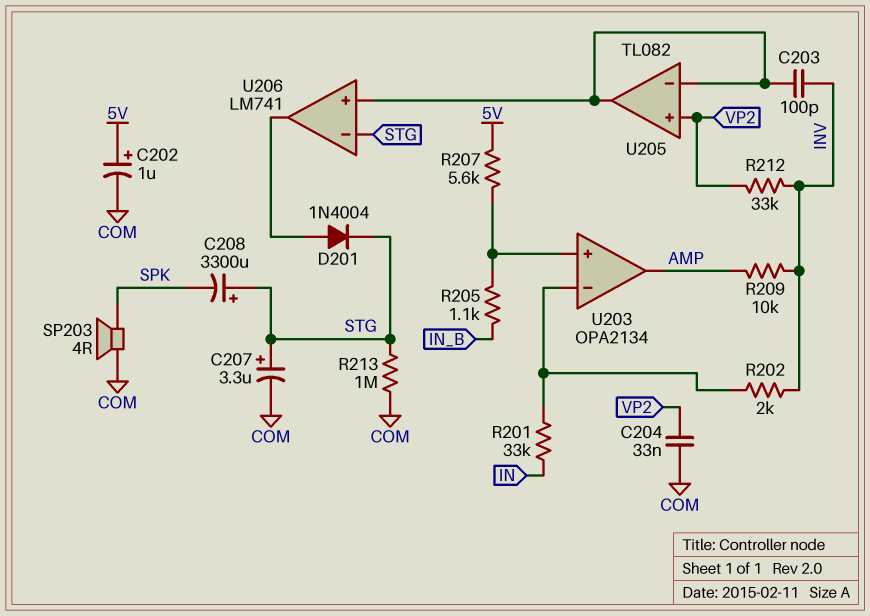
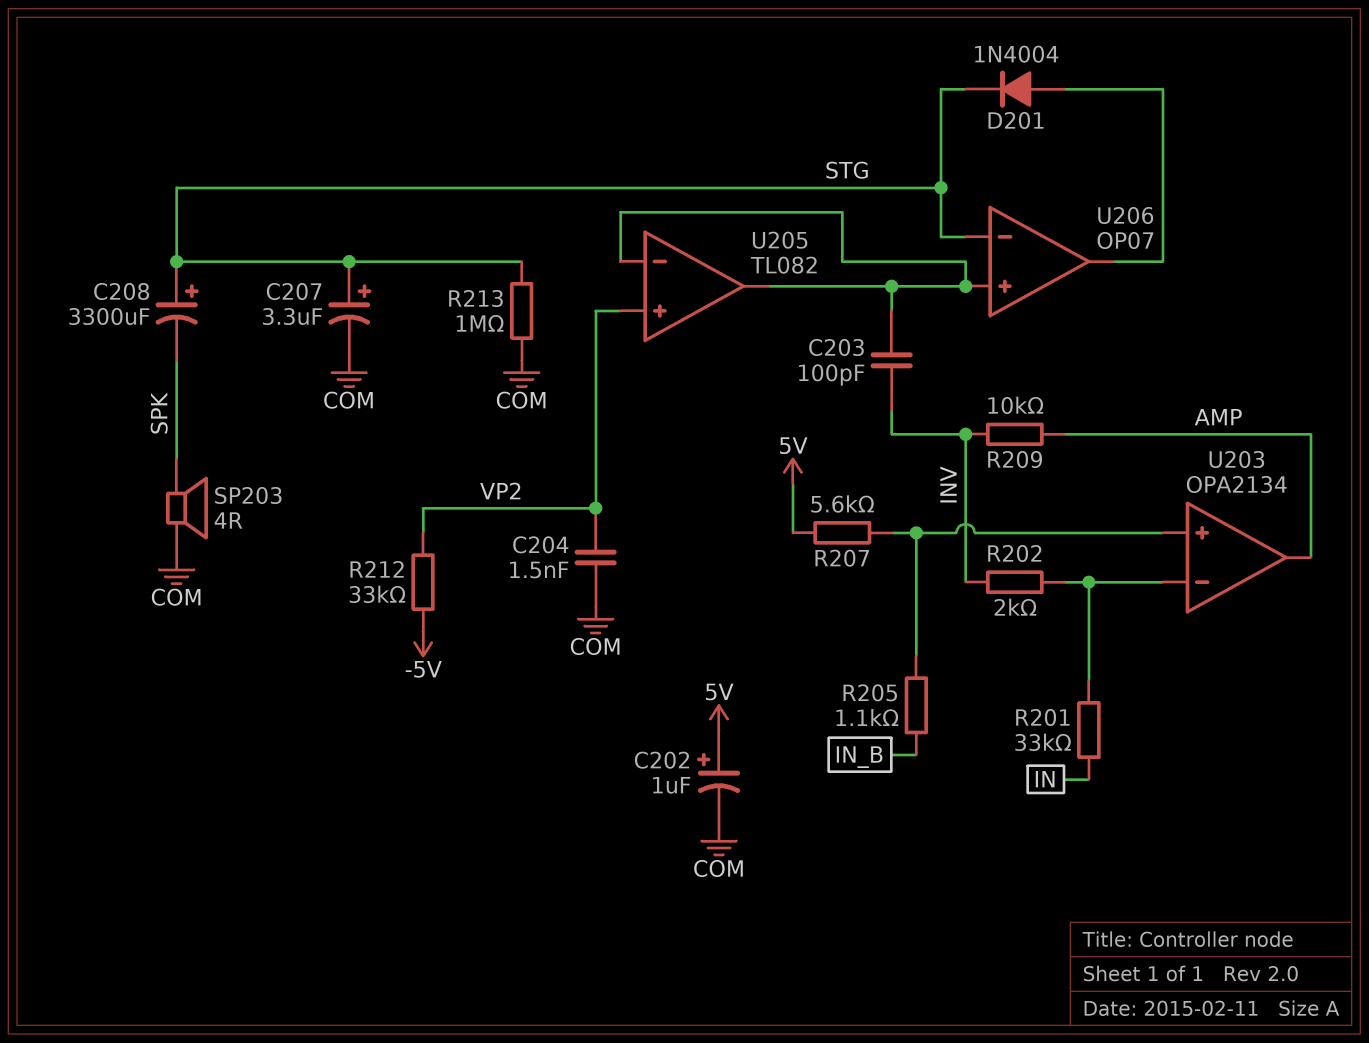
C204: 33nF (COM, VP2) -> 1.5nF (COM, VP2)
R212: 33k (INV, VP2) -> 33k (-5V, VP2)
U206: LM741 -> OP07

